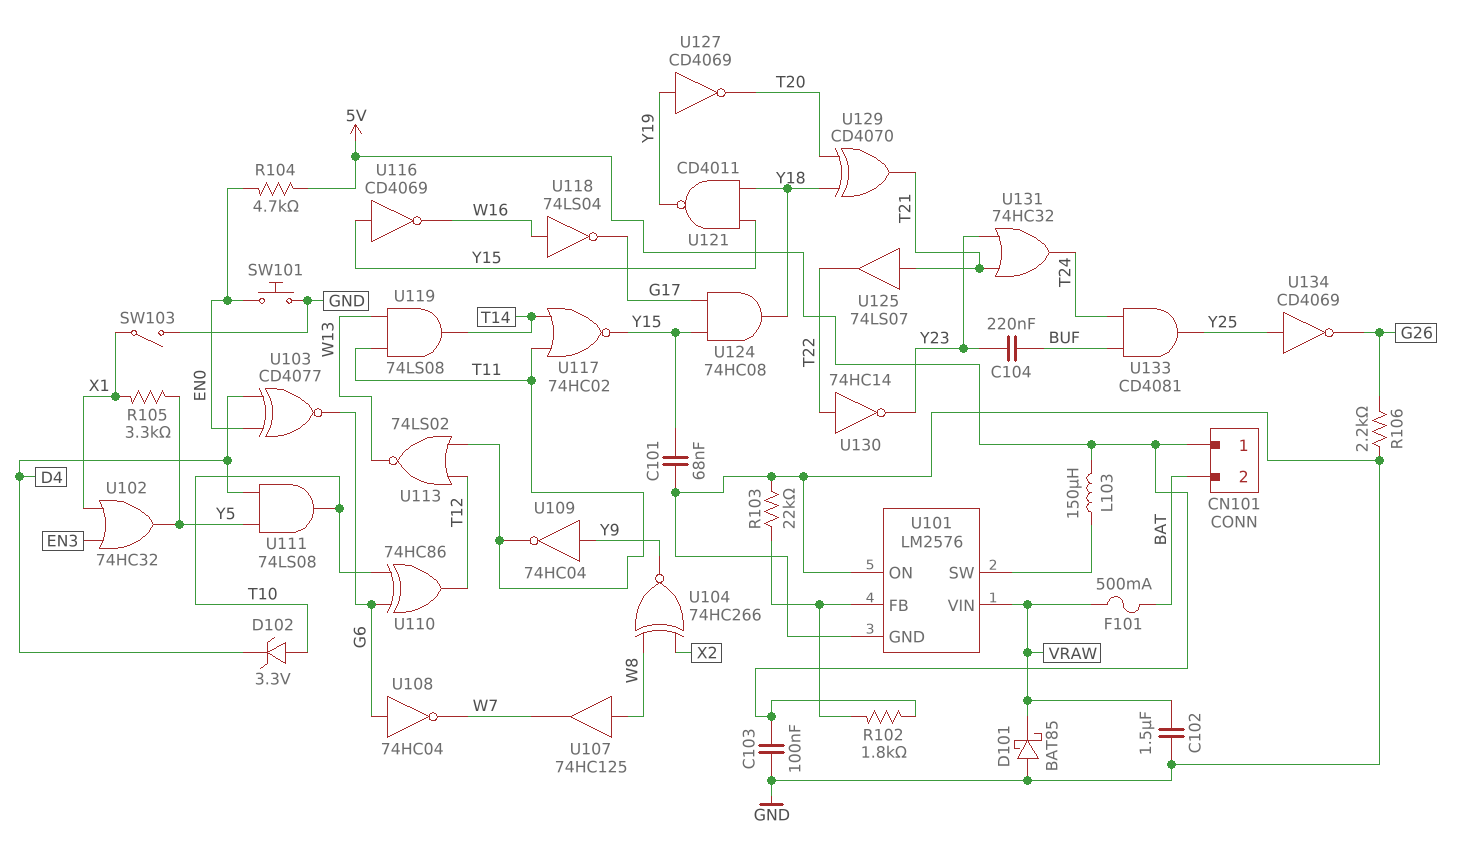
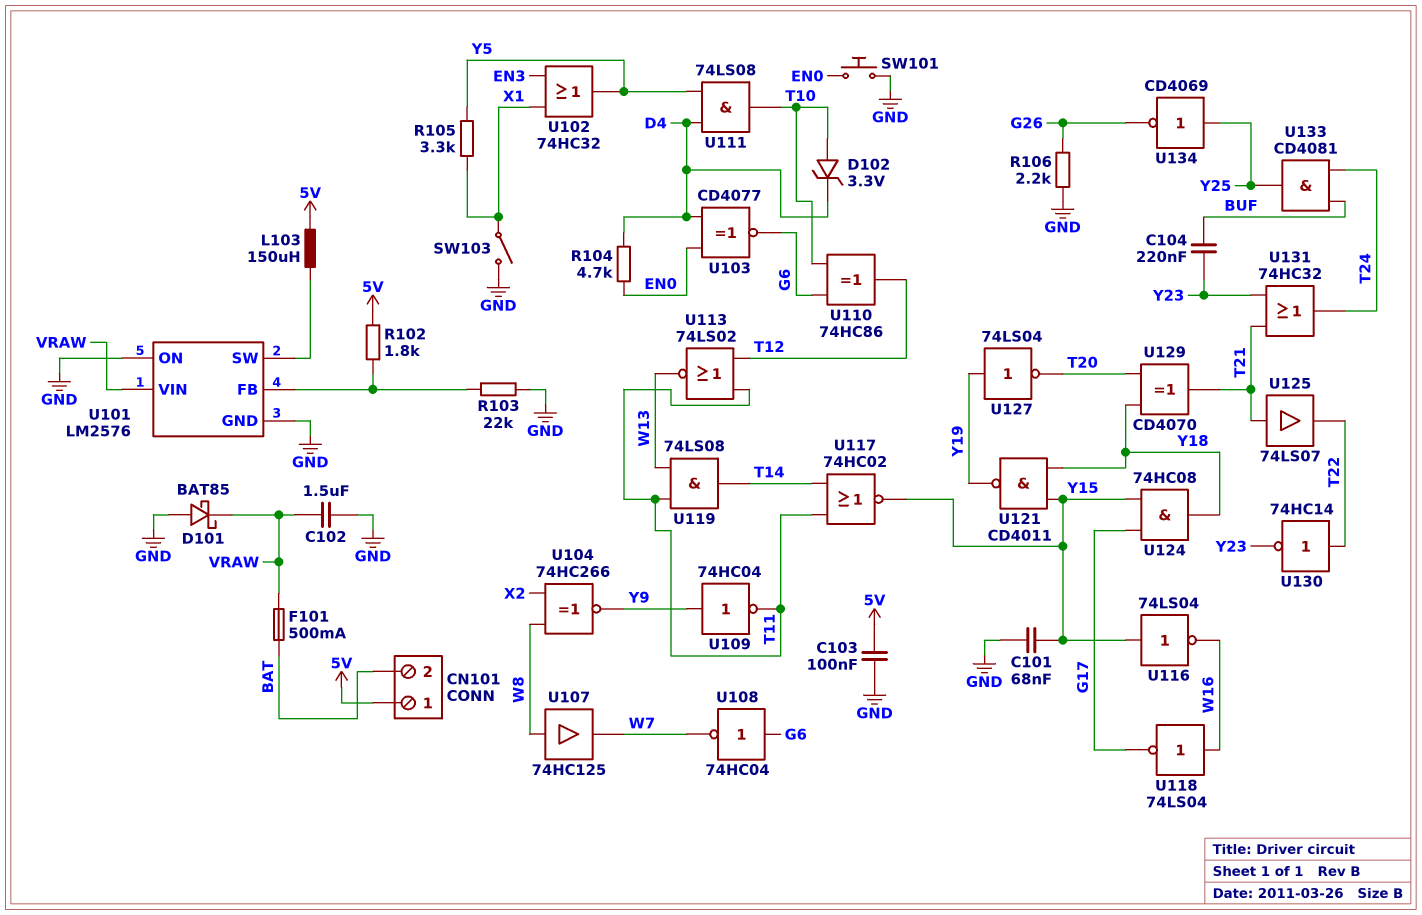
R104: 4.7k (5V, EN0) -> 4.7k (D4, EN0)
U116: NOT CD4069 (in Y15, out W16) -> NOT 74LS04 (in Y15, out W16)
U127: NOT CD4069 (in Y19, out T20) -> NOT 74LS04 (in Y19, out T20)

